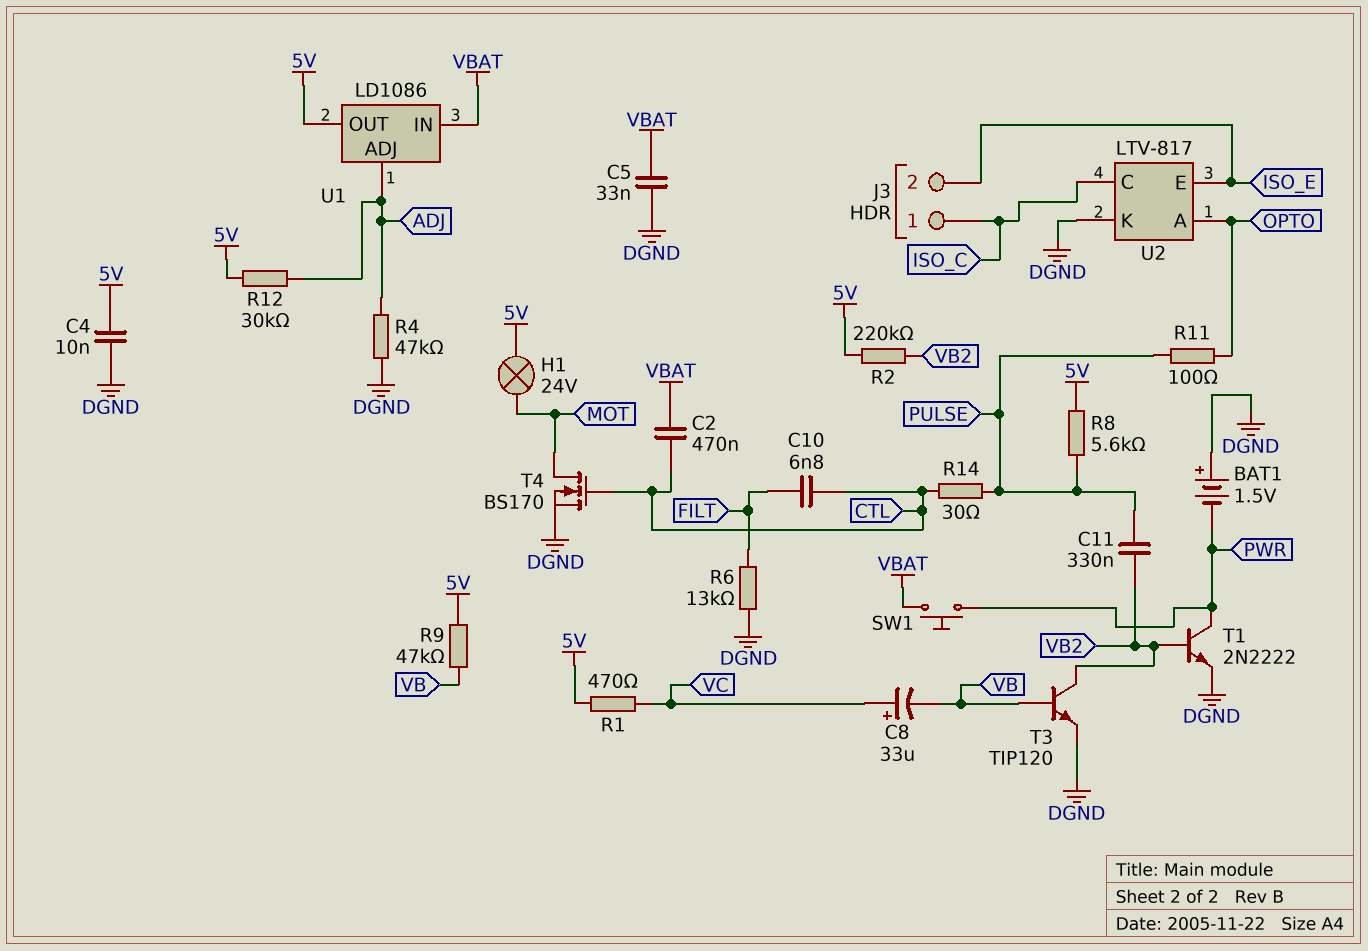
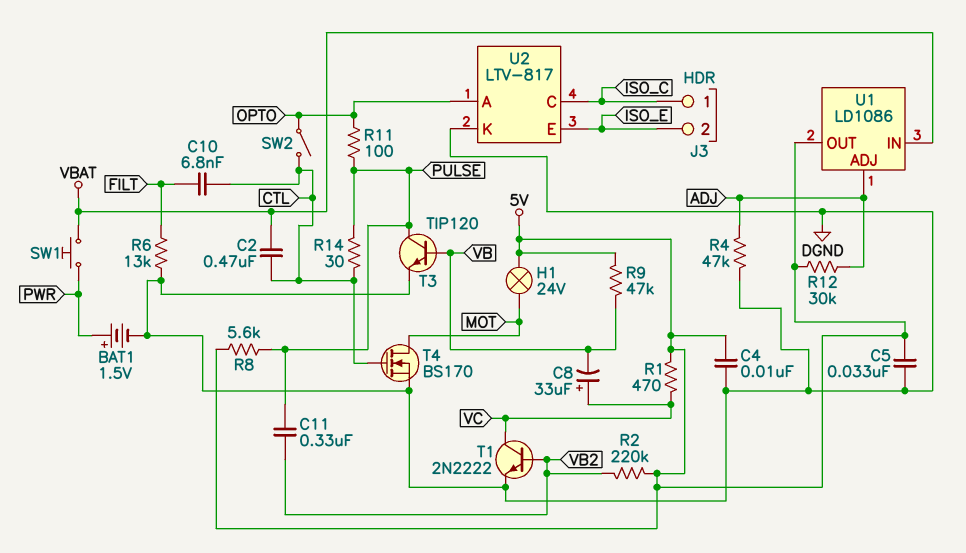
BAT1: 1.5V (plus DGND, minus PWR) -> 1.5V (plus PWR, minus DGND)
C5: 33nF (DGND, VBAT) -> 33nF (5V, DGND)
SW2: none -> switch (CTL, OPTO)
T1: NPN 2N2222 (B VB2, C PWR, E DGND) -> NPN 2N2222 (B VB2, C VC, E DGND)
T3: NPN TIP120 (B VB, C VB2, E DGND) -> NPN TIP120 (B VB, C PULSE, E DGND)

